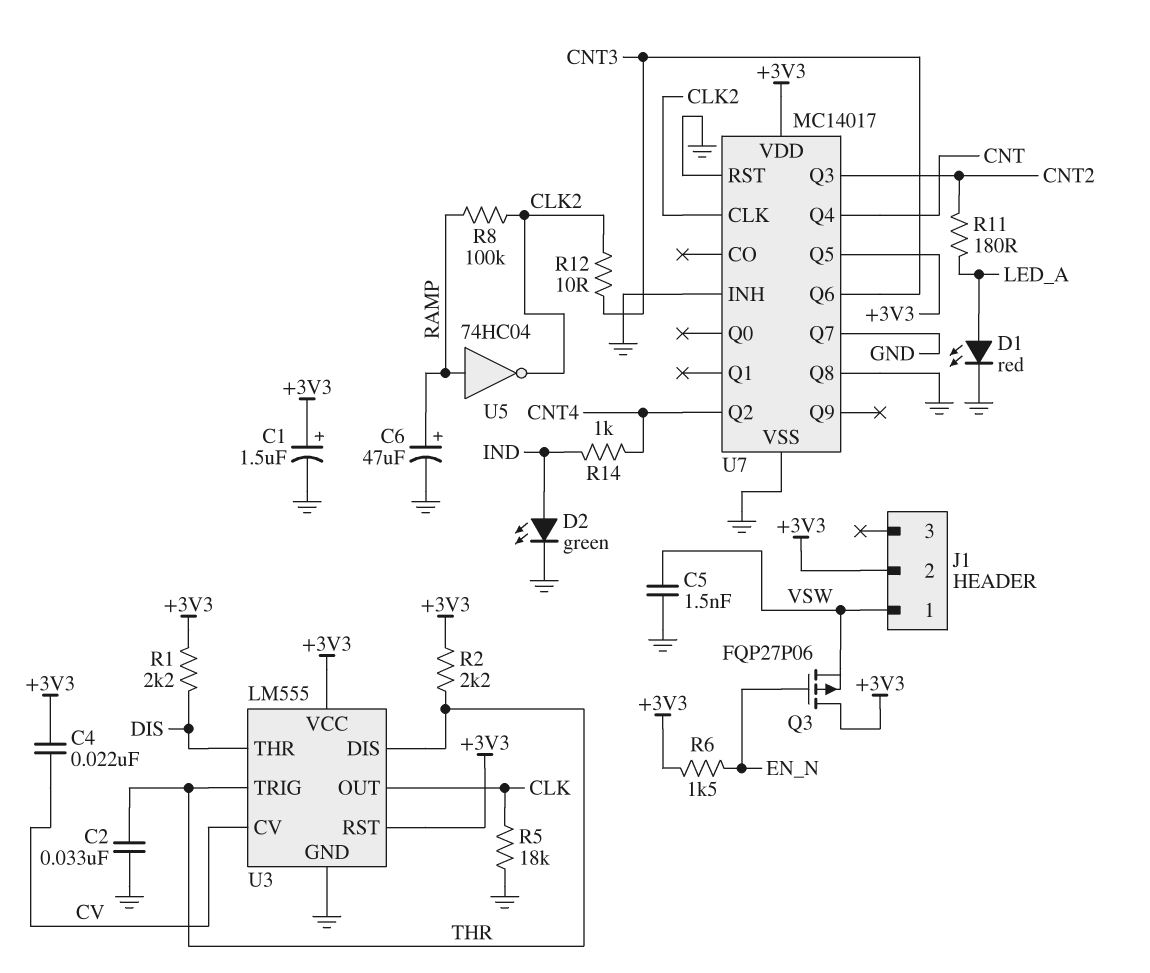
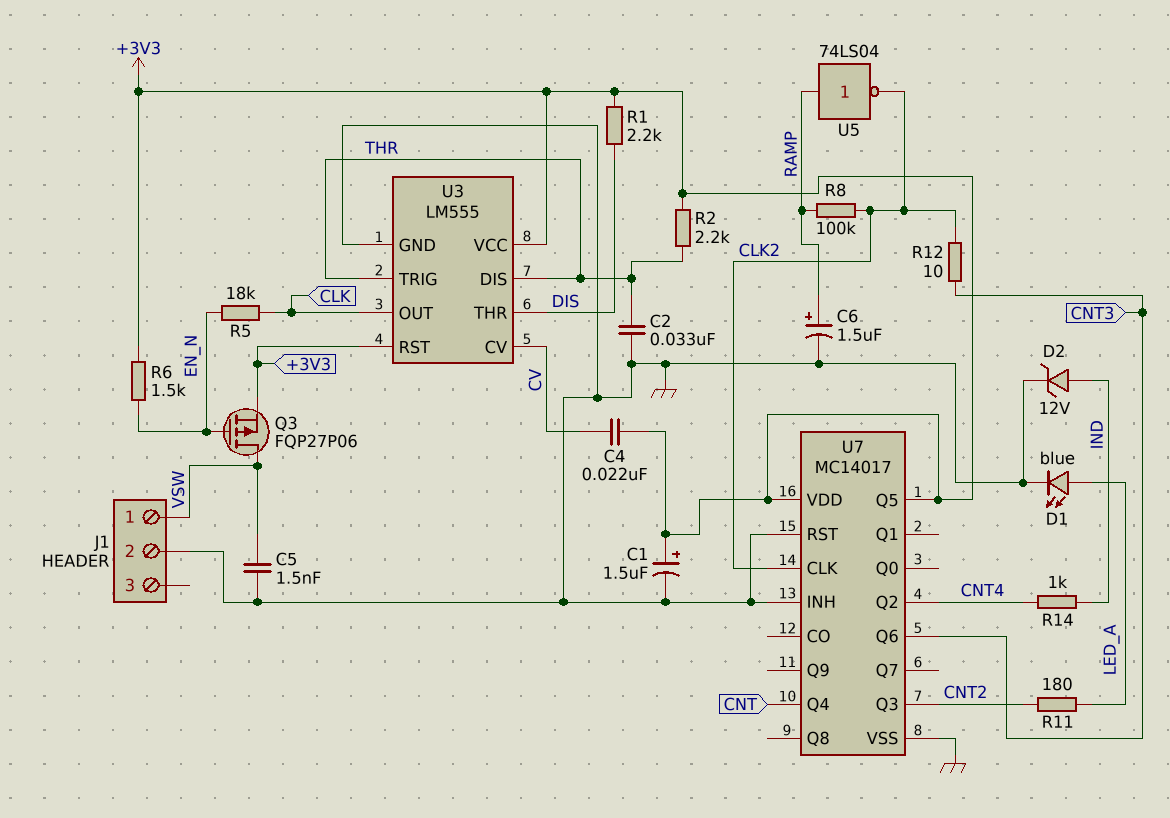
C6: 47uF (plus RAMP, minus GND) -> 1.5uF (plus RAMP, minus GND)
D1: LED red (A LED_A, K GND) -> LED blue (A LED_A, K GND)
D2: LED green (A IND, K GND) -> zener 12V (A IND, K GND)
J1 pin 2: +3V3 -> GND
Q3: PMOS FQP27P06 (G EN_N, D +3V3, S VSW) -> PMOS FQP27P06 (G EN_N, D VSW, S +3V3)
R5: 18k (CLK, GND) -> 18k (CLK, EN_N)
U5: NOT 74HC04 (in RAMP, out CLK2) -> NOT 74LS04 (in RAMP, out CLK2)
U7 pin Q7: GND -> none
U7 pin Q8: GND -> none

